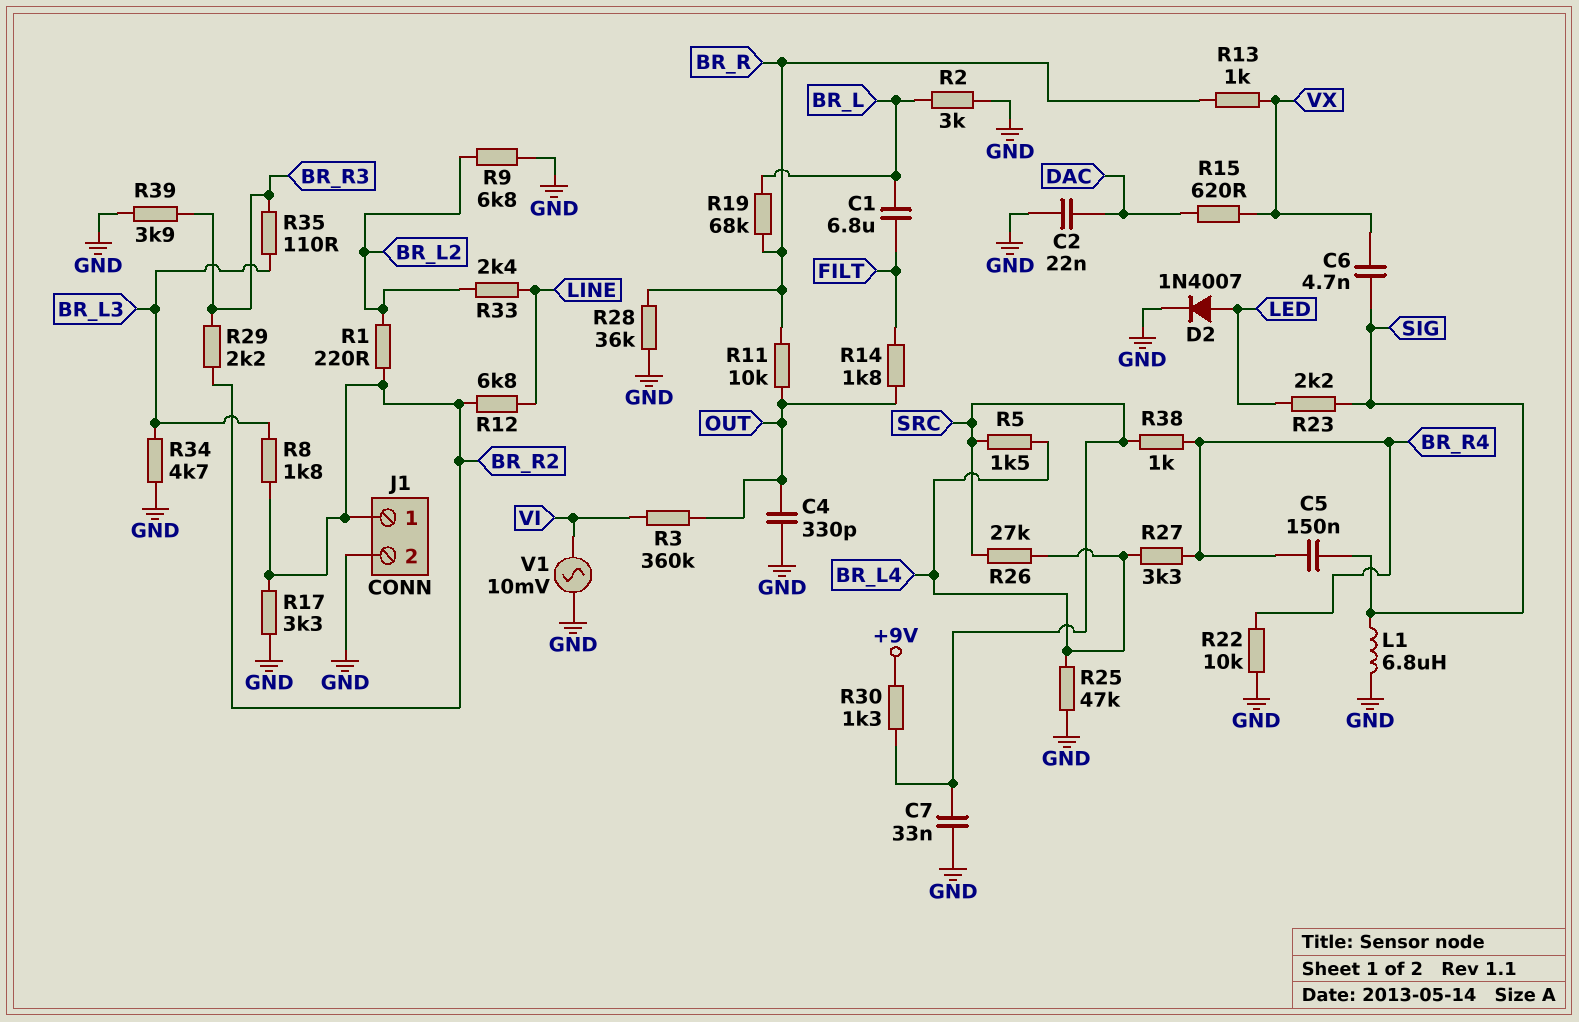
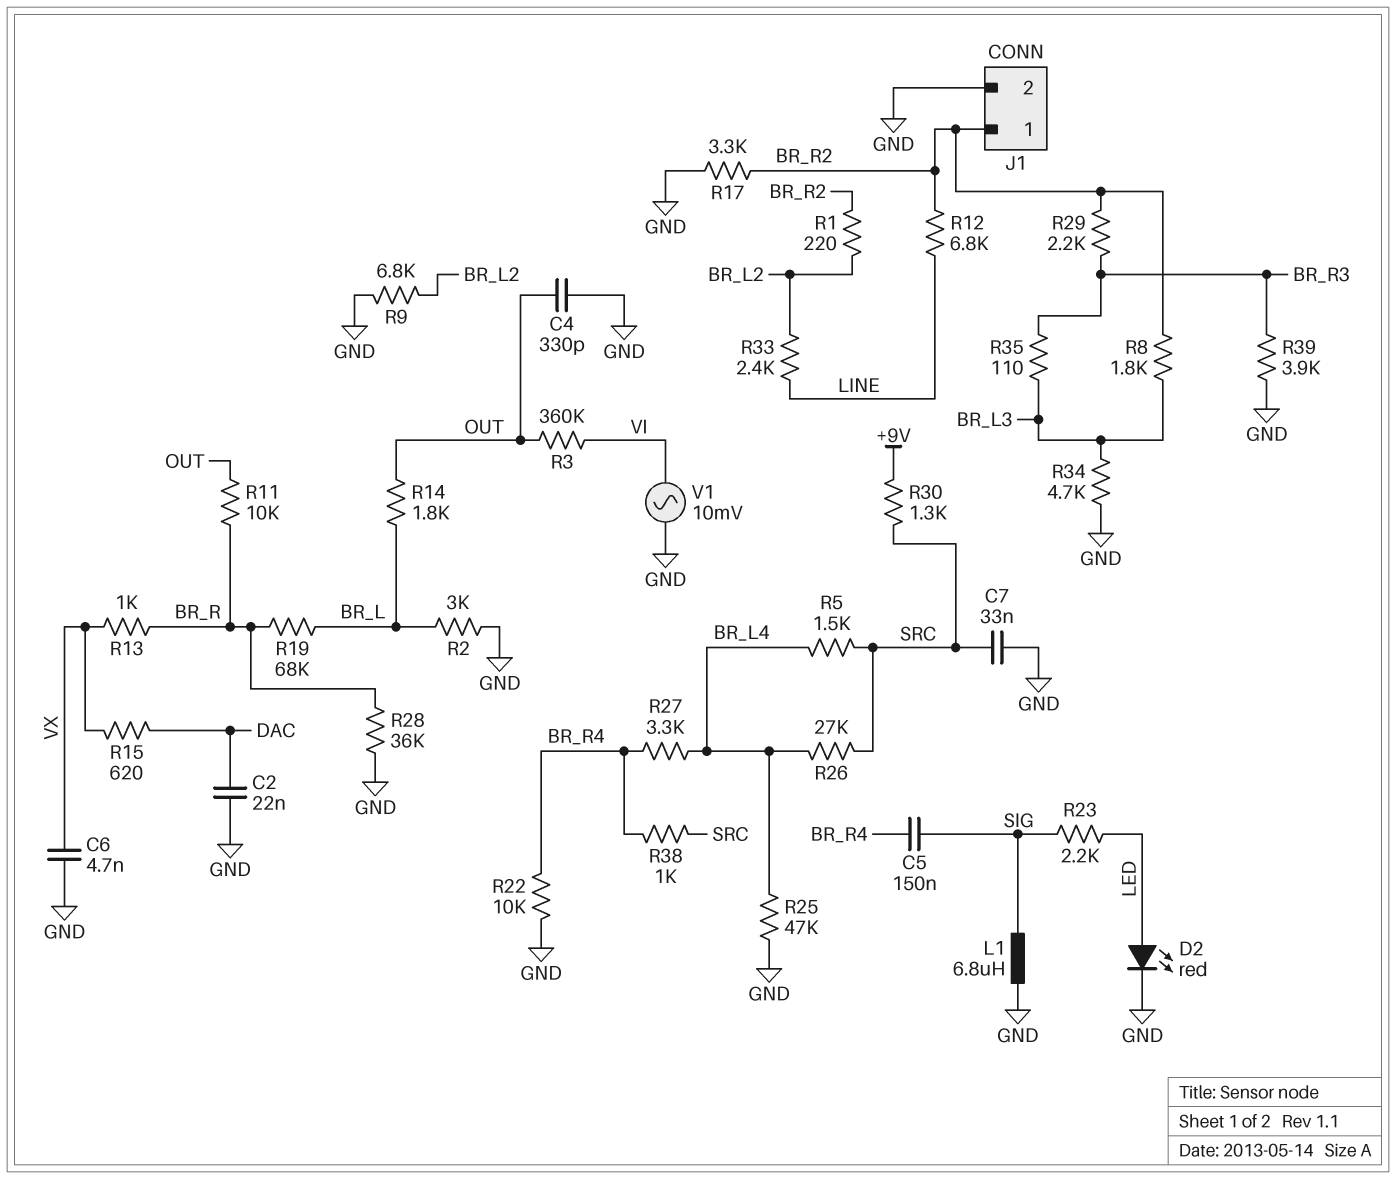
C1: 6.8uF (BR_L, FILT) -> none
C6: 4.7nF (SIG, VX) -> 4.7nF (GND, VX)
D2: diode 1N4007 (A LED, K GND) -> LED red (A LED, K GND)
R14: 1.8k (FILT, OUT) -> 1.8k (BR_L, OUT)

